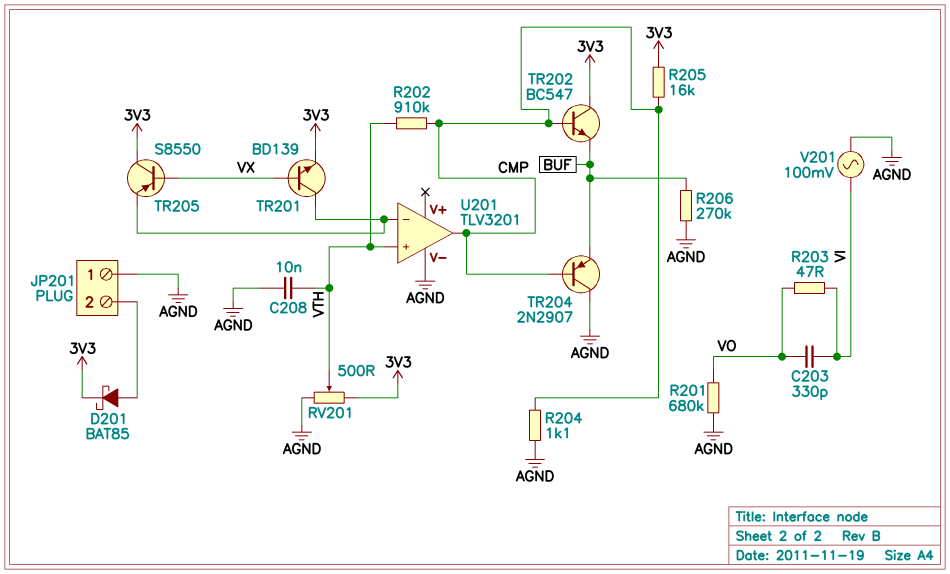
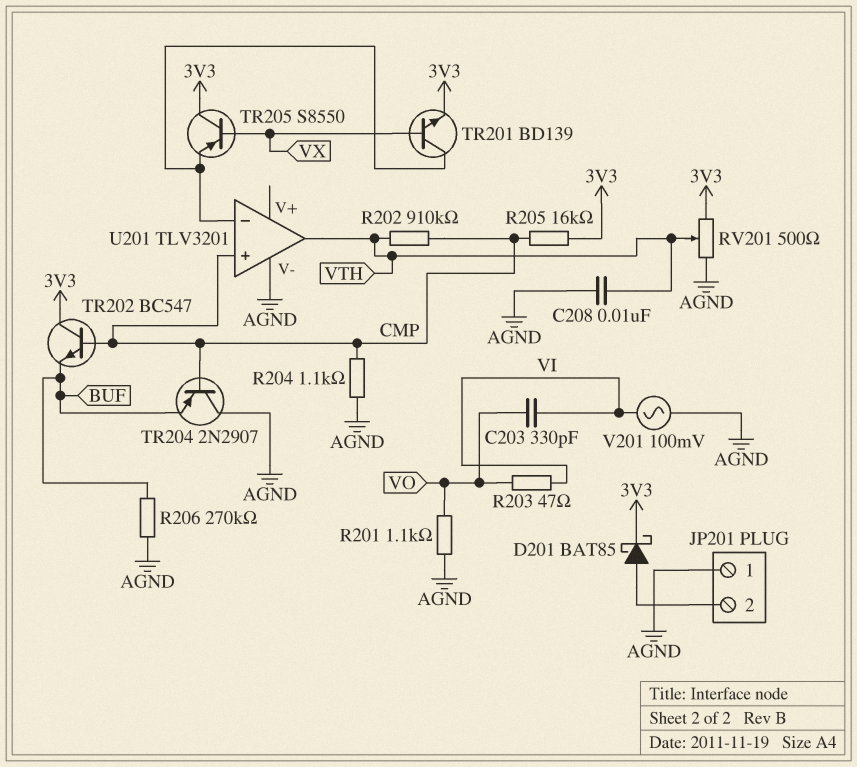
R201: 680k (AGND, VO) -> 1.1k (AGND, VO)
U201 pin in+: VTH -> CMP
U201 pin out: CMP -> VTH

